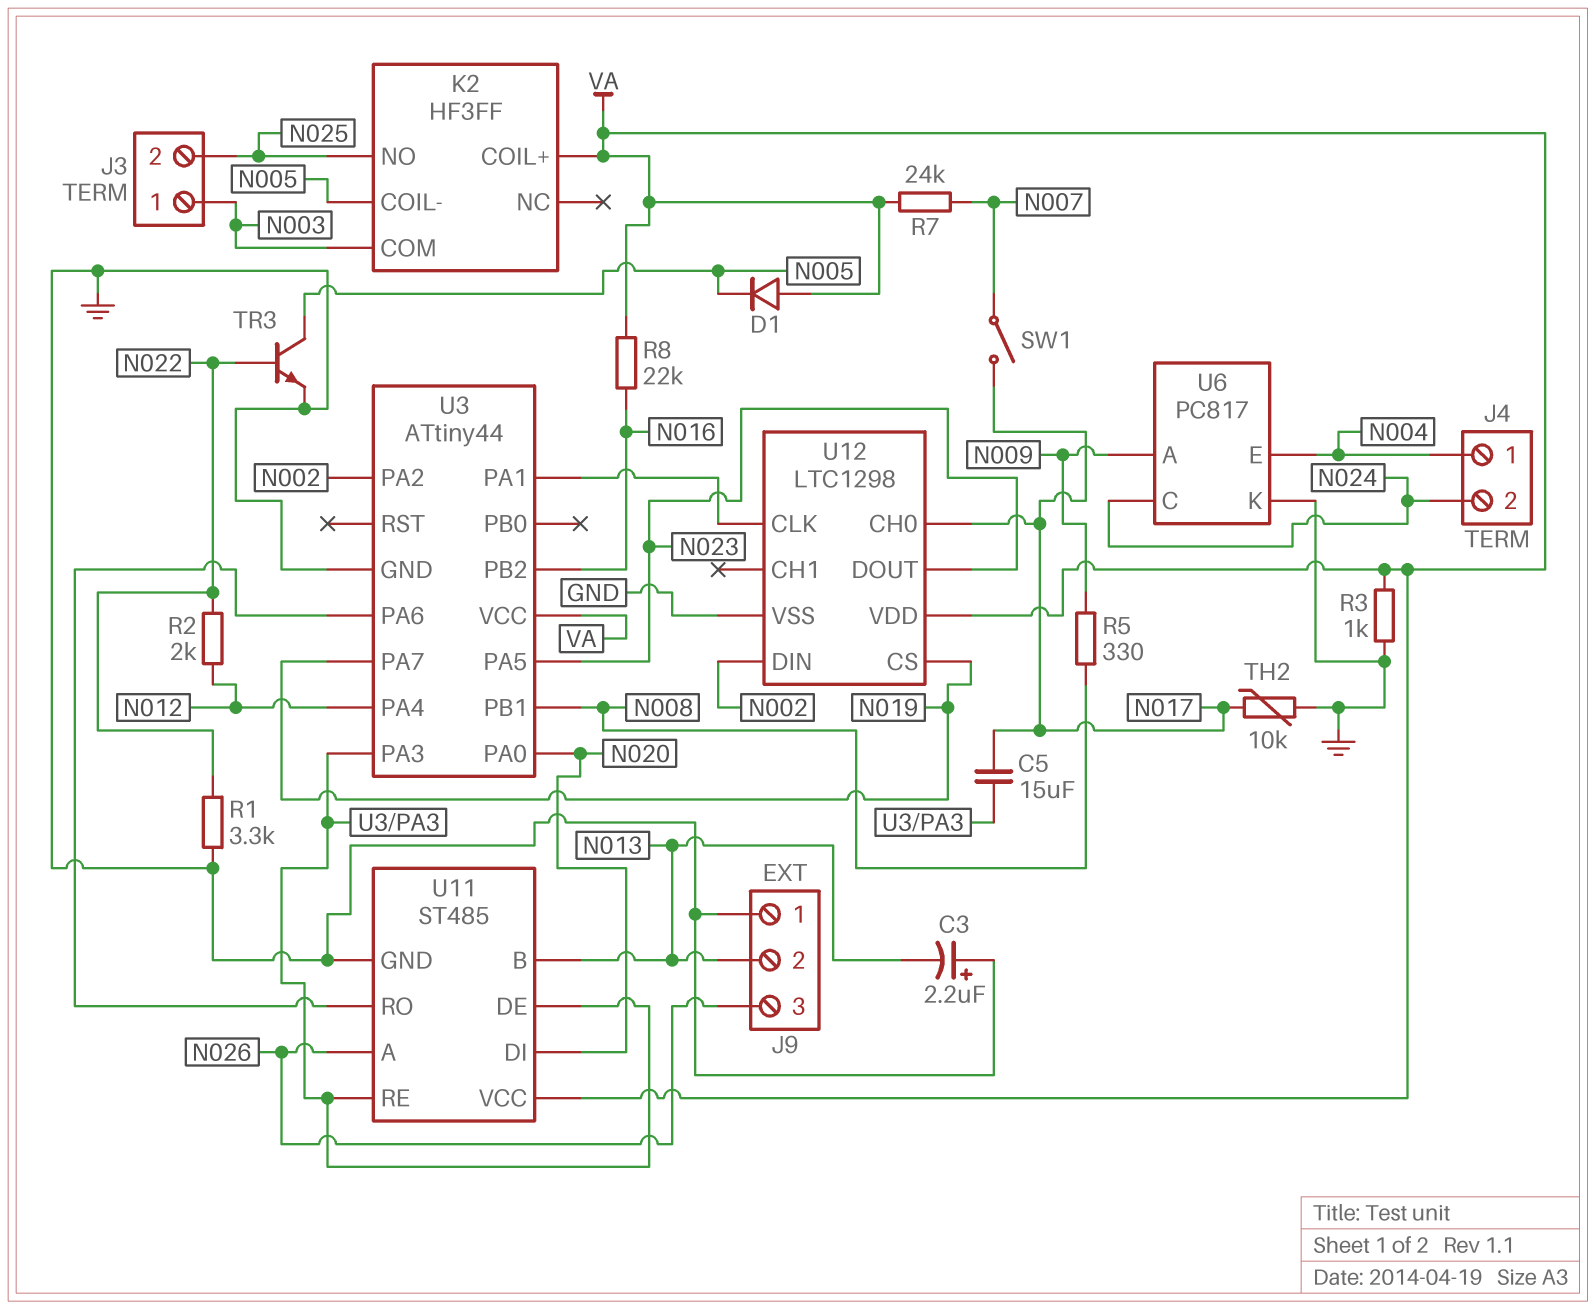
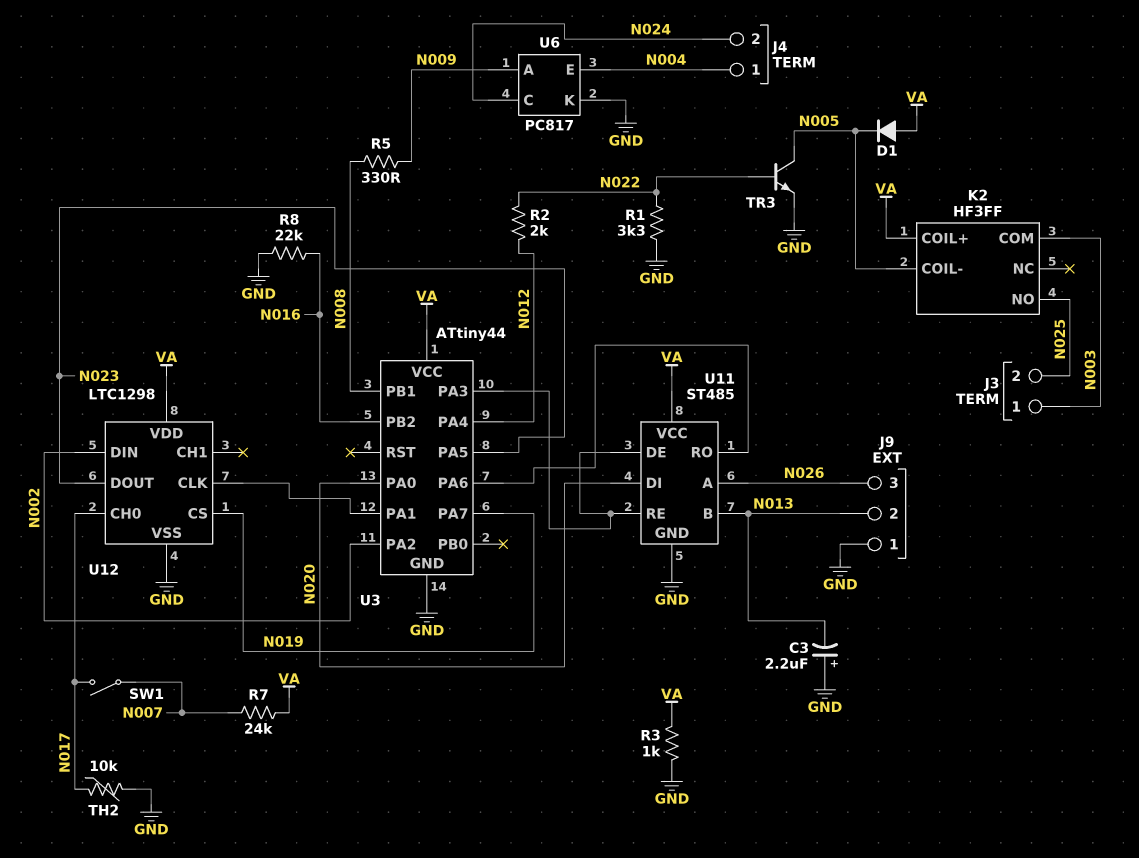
C5: 15uF (N017, U3/PA3) -> none
R8: 22k (N016, VA) -> 22k (GND, N016)

